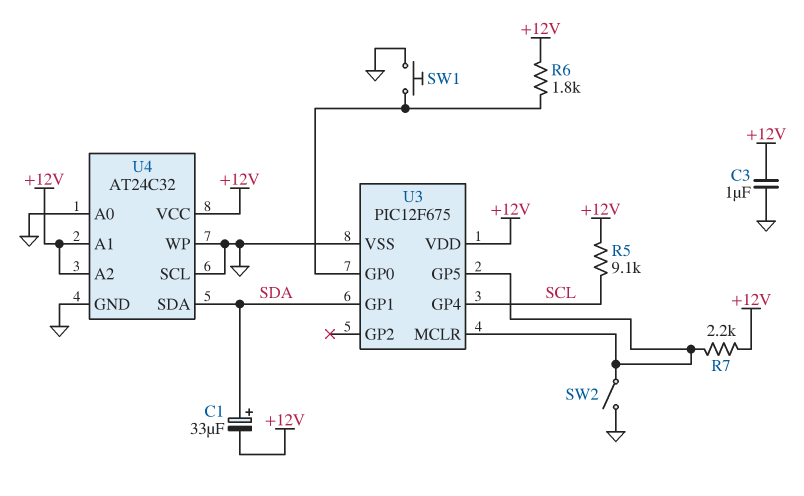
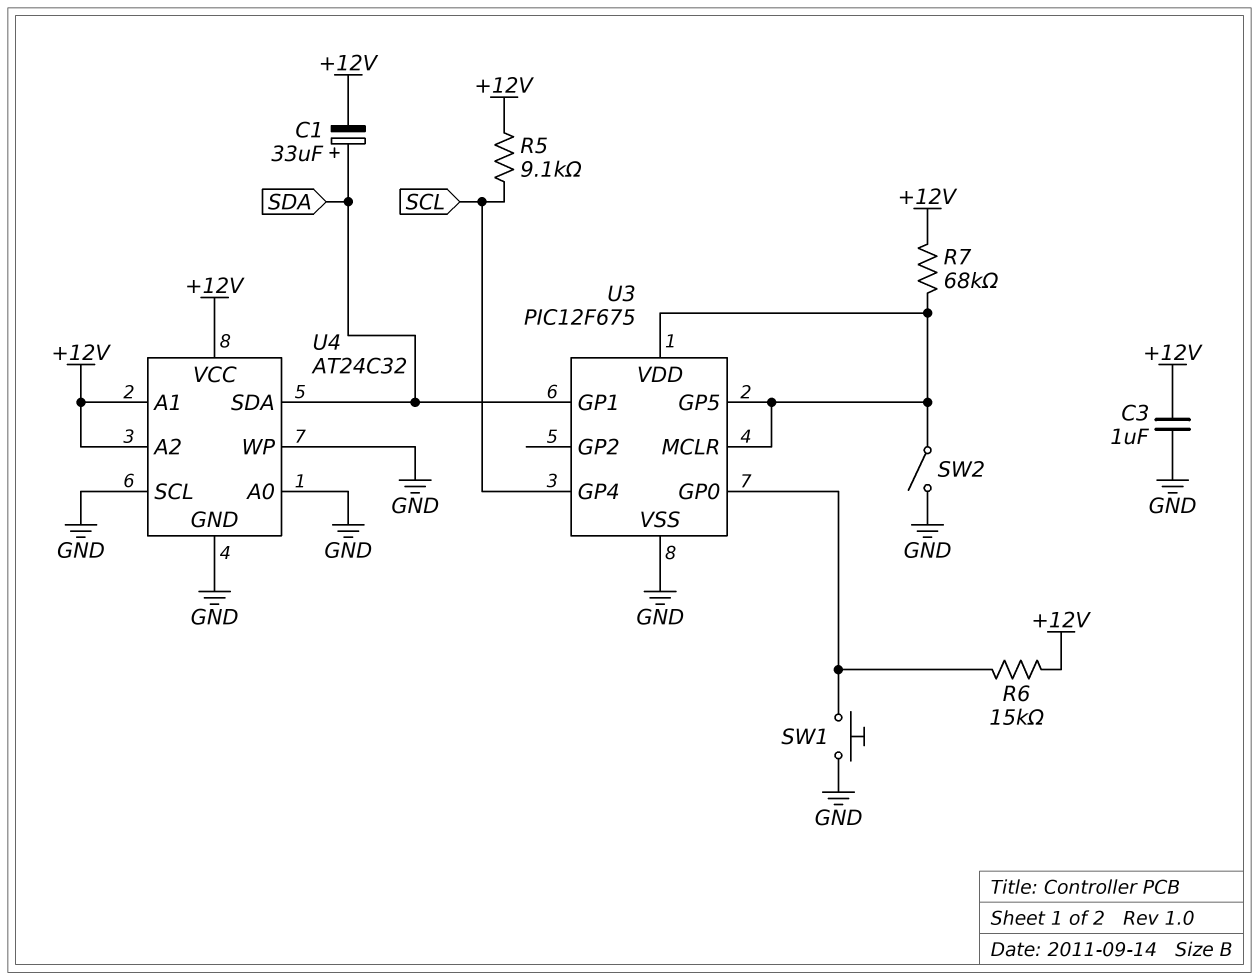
R6: 1.8k (+12V, U3/GP0) -> 15k (+12V, U3/GP0)
R7: 2.2k (+12V, U3/GP5) -> 68k (+12V, U3/GP5)
U3 pin VDD: +12V -> U3/GP5

